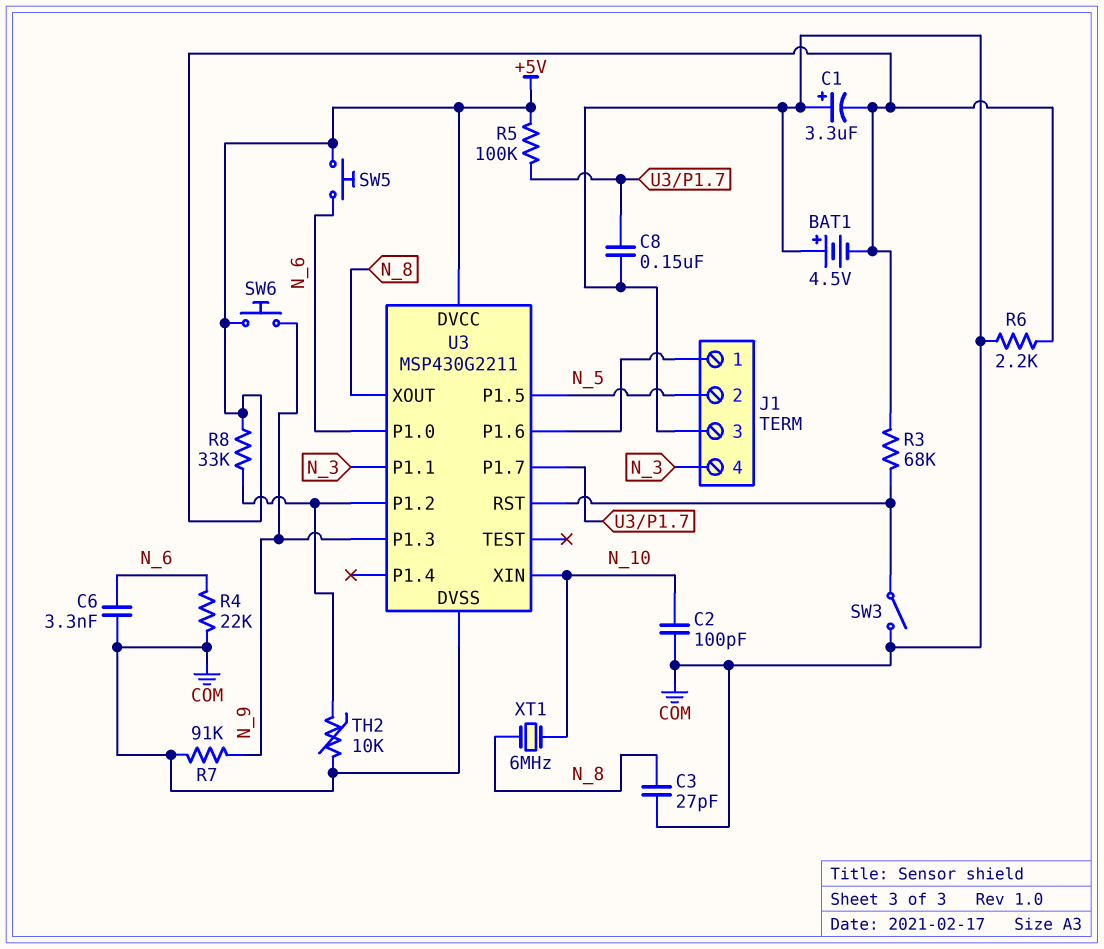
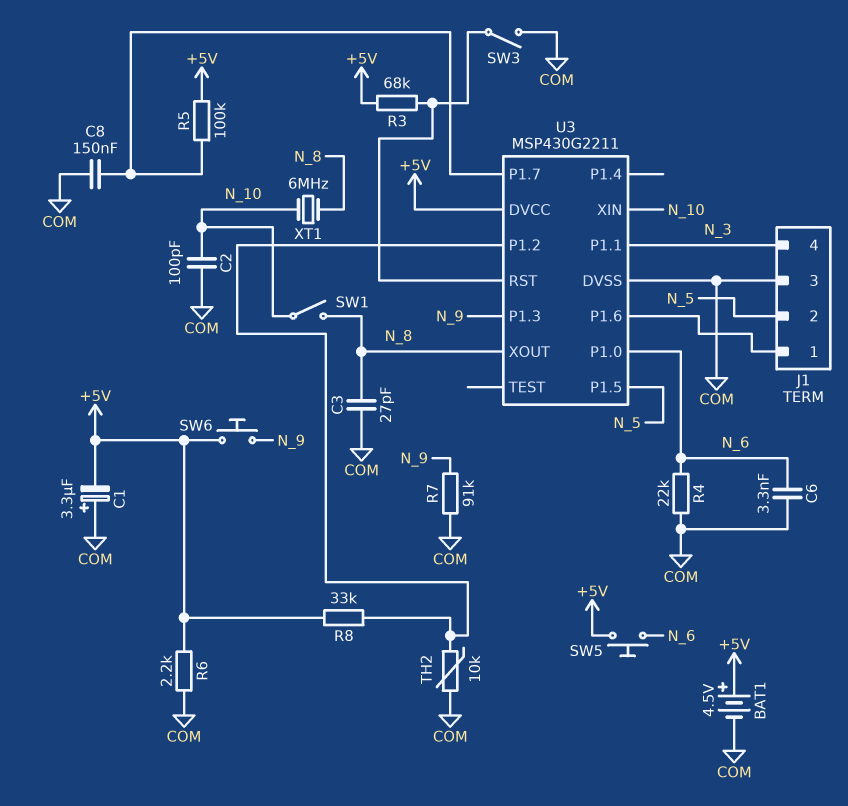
BAT1: 4.5V (plus COM, minus +5V) -> 4.5V (plus +5V, minus COM)
SW1: none -> switch (N_8, N_10)

